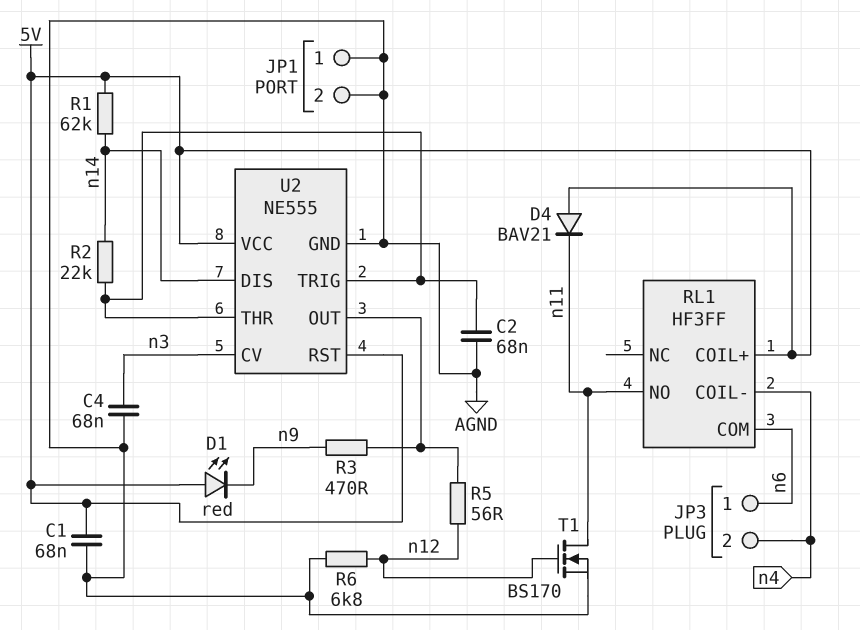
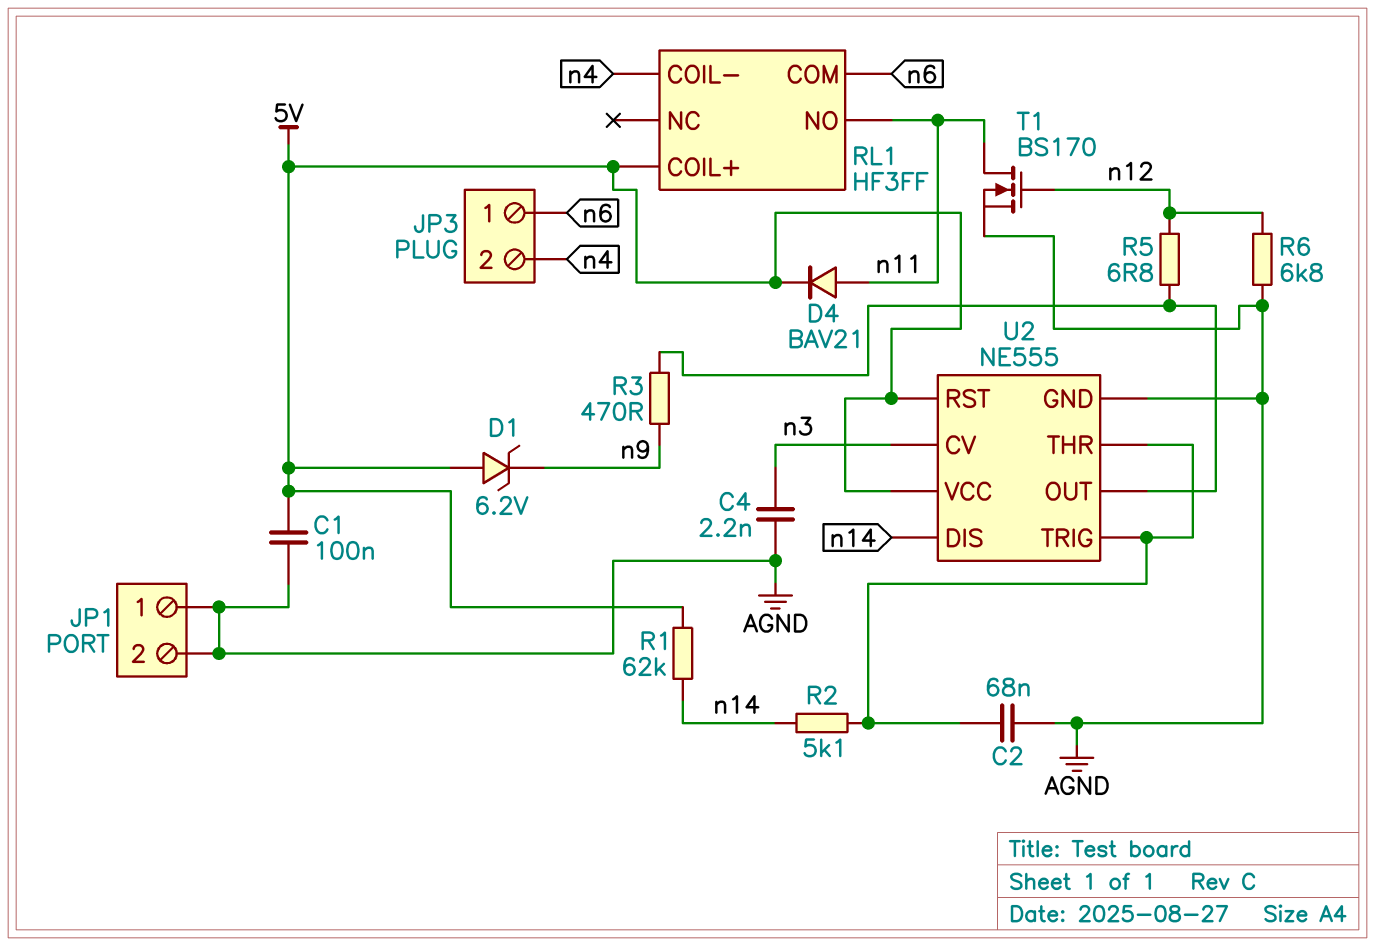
C1: 68nF (5V, AGND) -> 100nF (5V, AGND)
C4: 68nF (AGND, n3) -> 2.2nF (AGND, n3)
D1: LED red (A 5V, K n9) -> zener 6.2V (A 5V, K n9)
D4: diode BAV21 (A 5V, K n11) -> diode BAV21 (A n11, K 5V)
R2: 22k (U2/THR, n14) -> 5.1k (U2/THR, n14)
R5: 56 (U2/OUT, n12) -> 6.8 (U2/OUT, n12)

